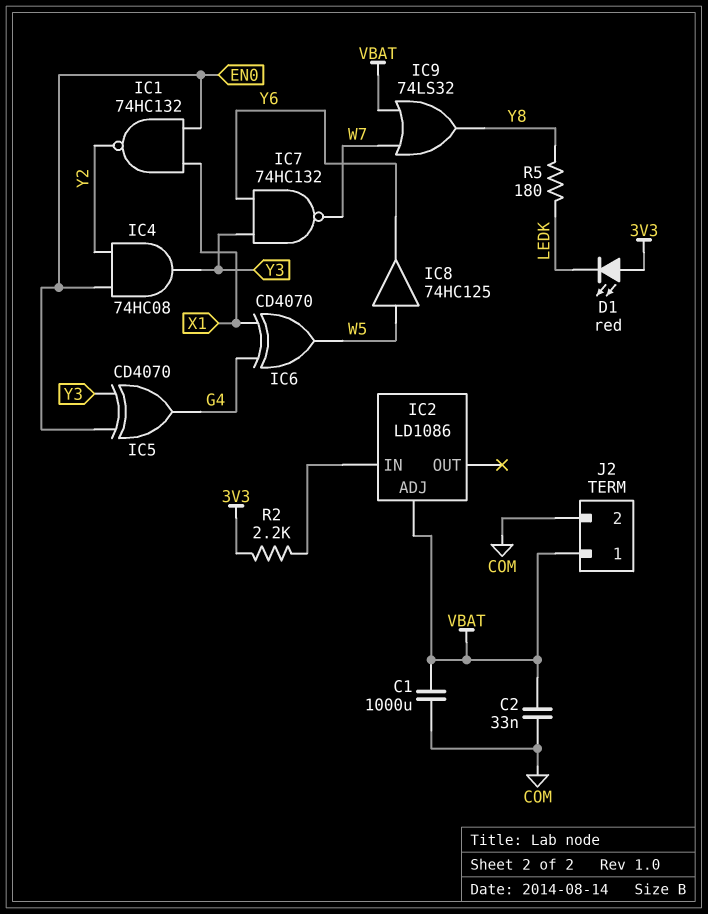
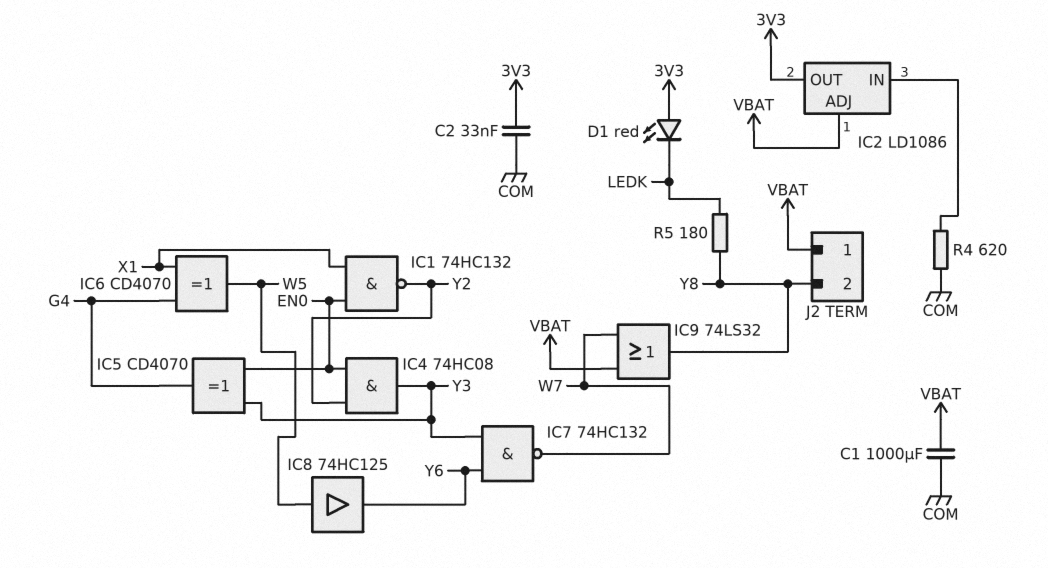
C2: 33nF (COM, VBAT) -> 33nF (3V3, COM)
IC2 pin OUT: none -> 3V3
J2 pin 2: COM -> Y8
R2: 2.2k (3V3, IC2/IN) -> none
R4: none -> 620 (COM, IC2/IN)

